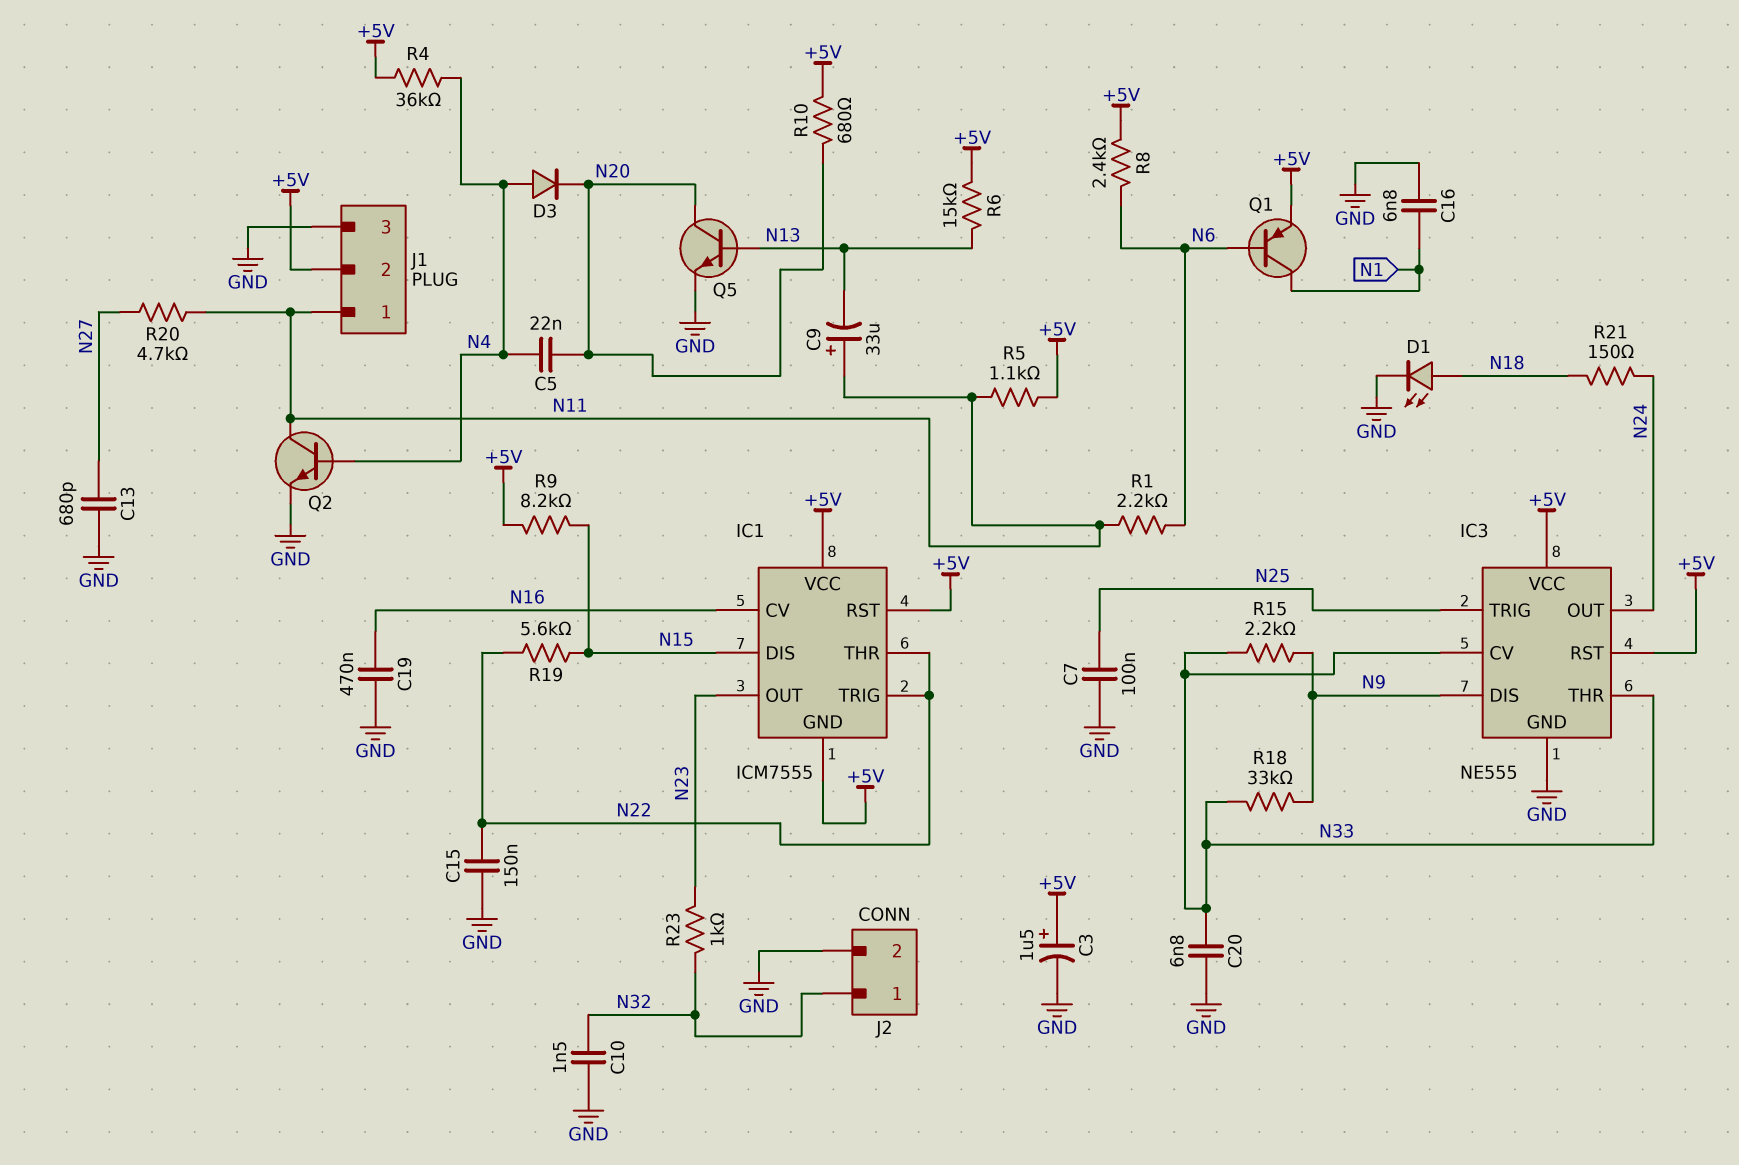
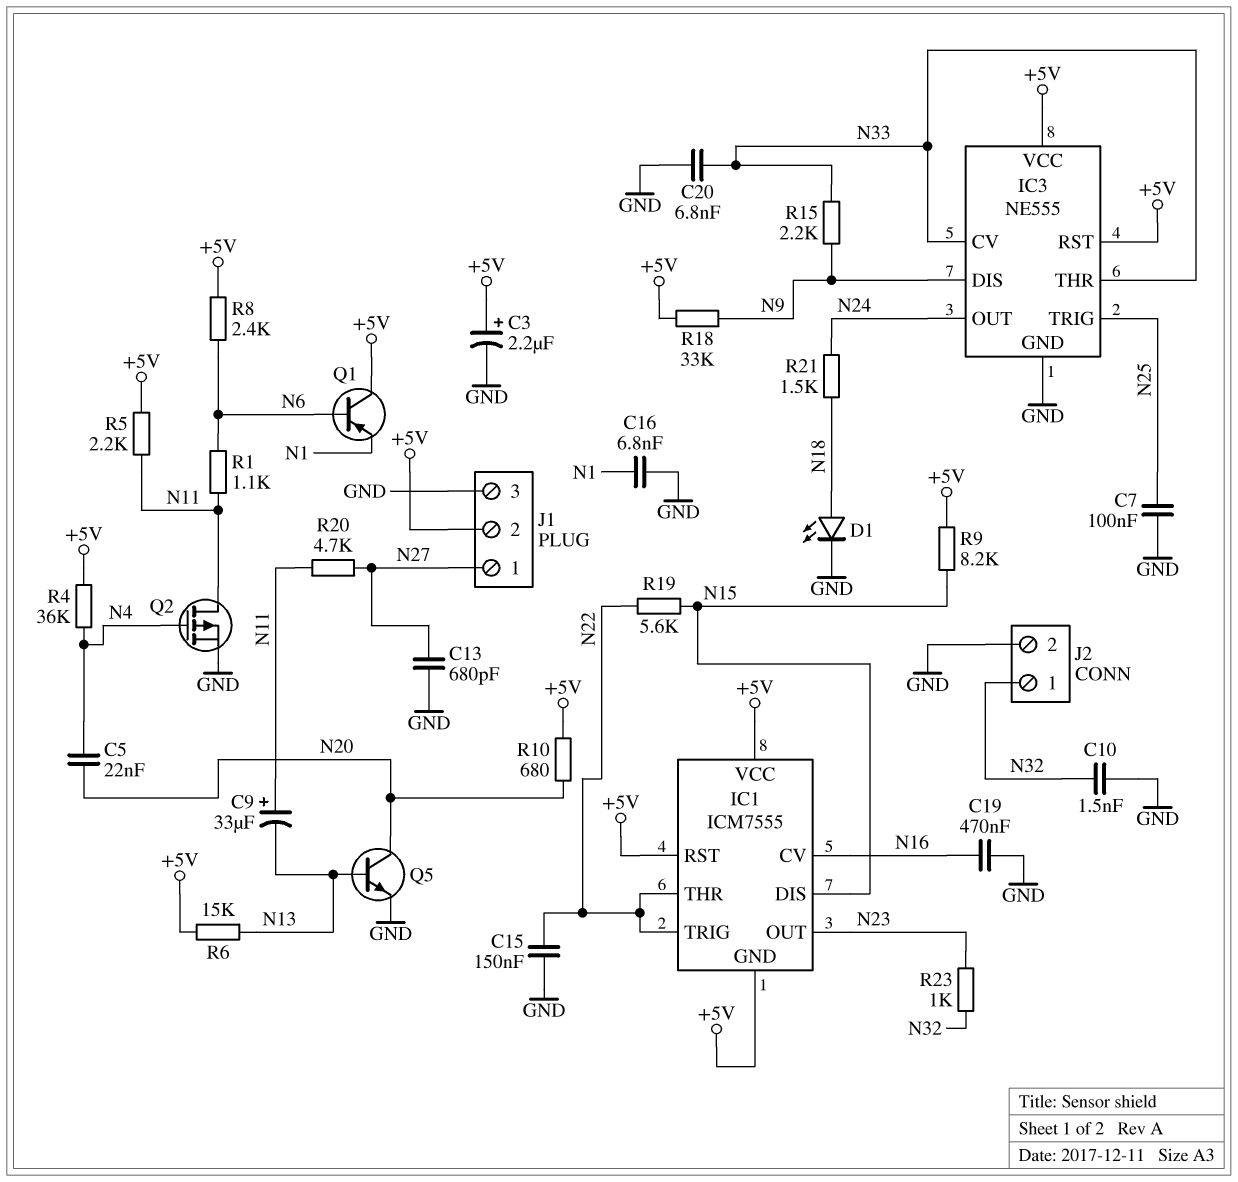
C3: 1.5uF (plus +5V, minus GND) -> 2.2uF (plus +5V, minus GND)
D3: diode (A N4, K N20) -> none
J1 pin 1: N11 -> N27
Q1: PNP (B N6, C N1, E +5V) -> PNP (B N6, C +5V, E N1)
Q2: NPN (B N4, C N11, E GND) -> PMOS (G N4, D N11, S GND)
R1: 2.2k (N6, N11) -> 1.1k (N6, N11)
R5: 1.1k (+5V, N11) -> 2.2k (+5V, N11)
R18: 33k (N9, N33) -> 33k (+5V, N9)
R21: 150 (N18, N24) -> 1.5k (N18, N24)

